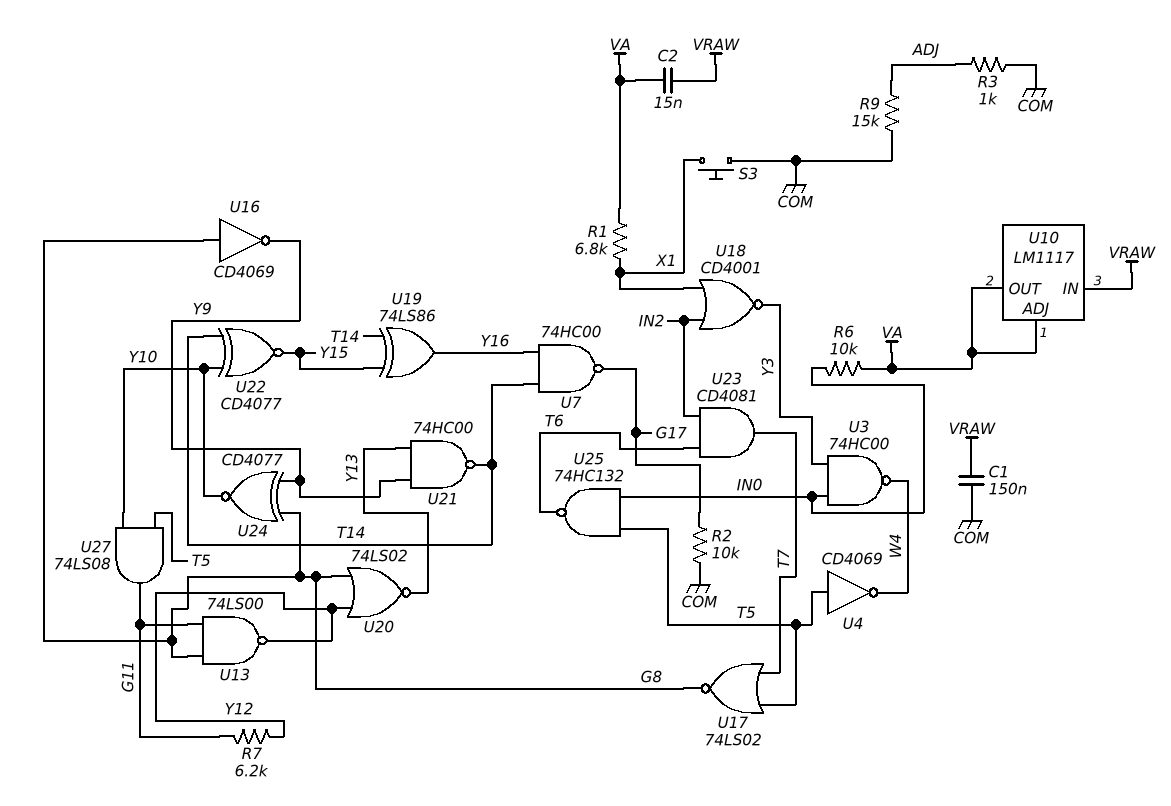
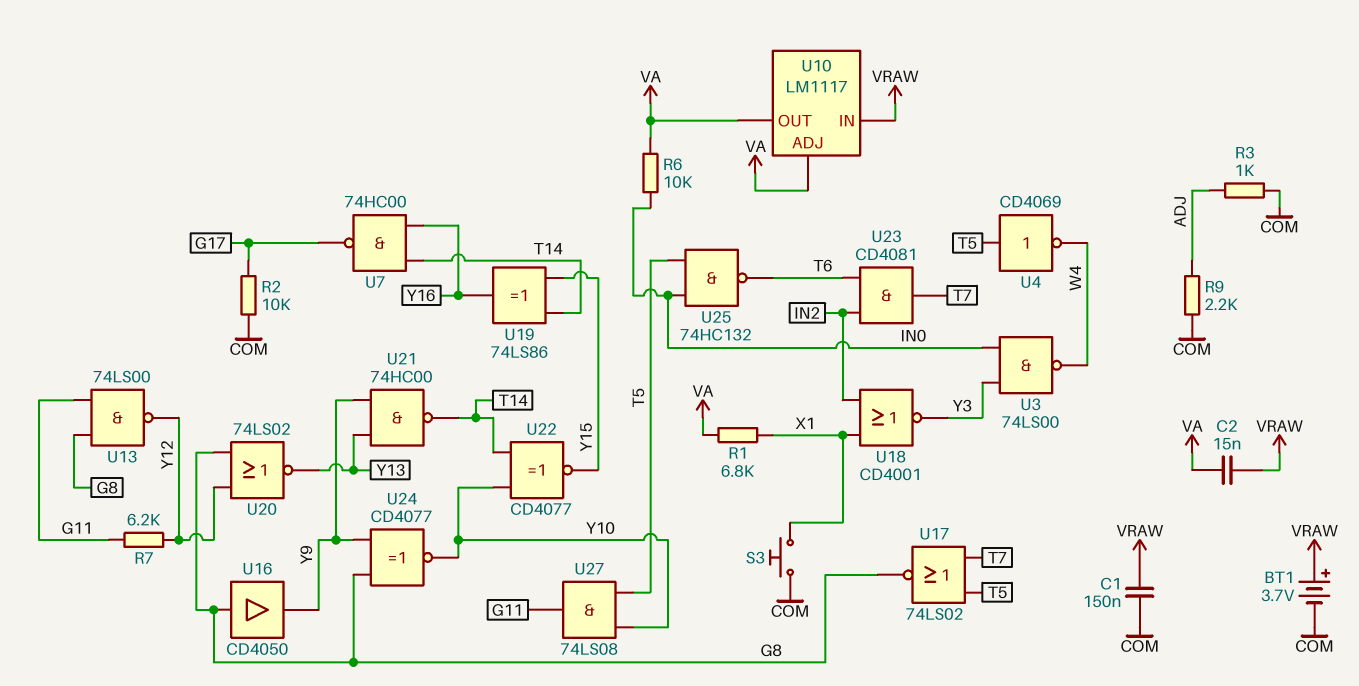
BT1: none -> 3.7V (plus VRAW, minus COM)
R9: 15k (ADJ, COM) -> 2.2k (ADJ, COM)
U3: NAND 74HC00 (in IN0, in Y3, out W4) -> NAND 74LS00 (in IN0, in Y3, out W4)
U16: NOT CD4069 (in G8, out Y9) -> buffer CD4050 (in G8, out Y9)

